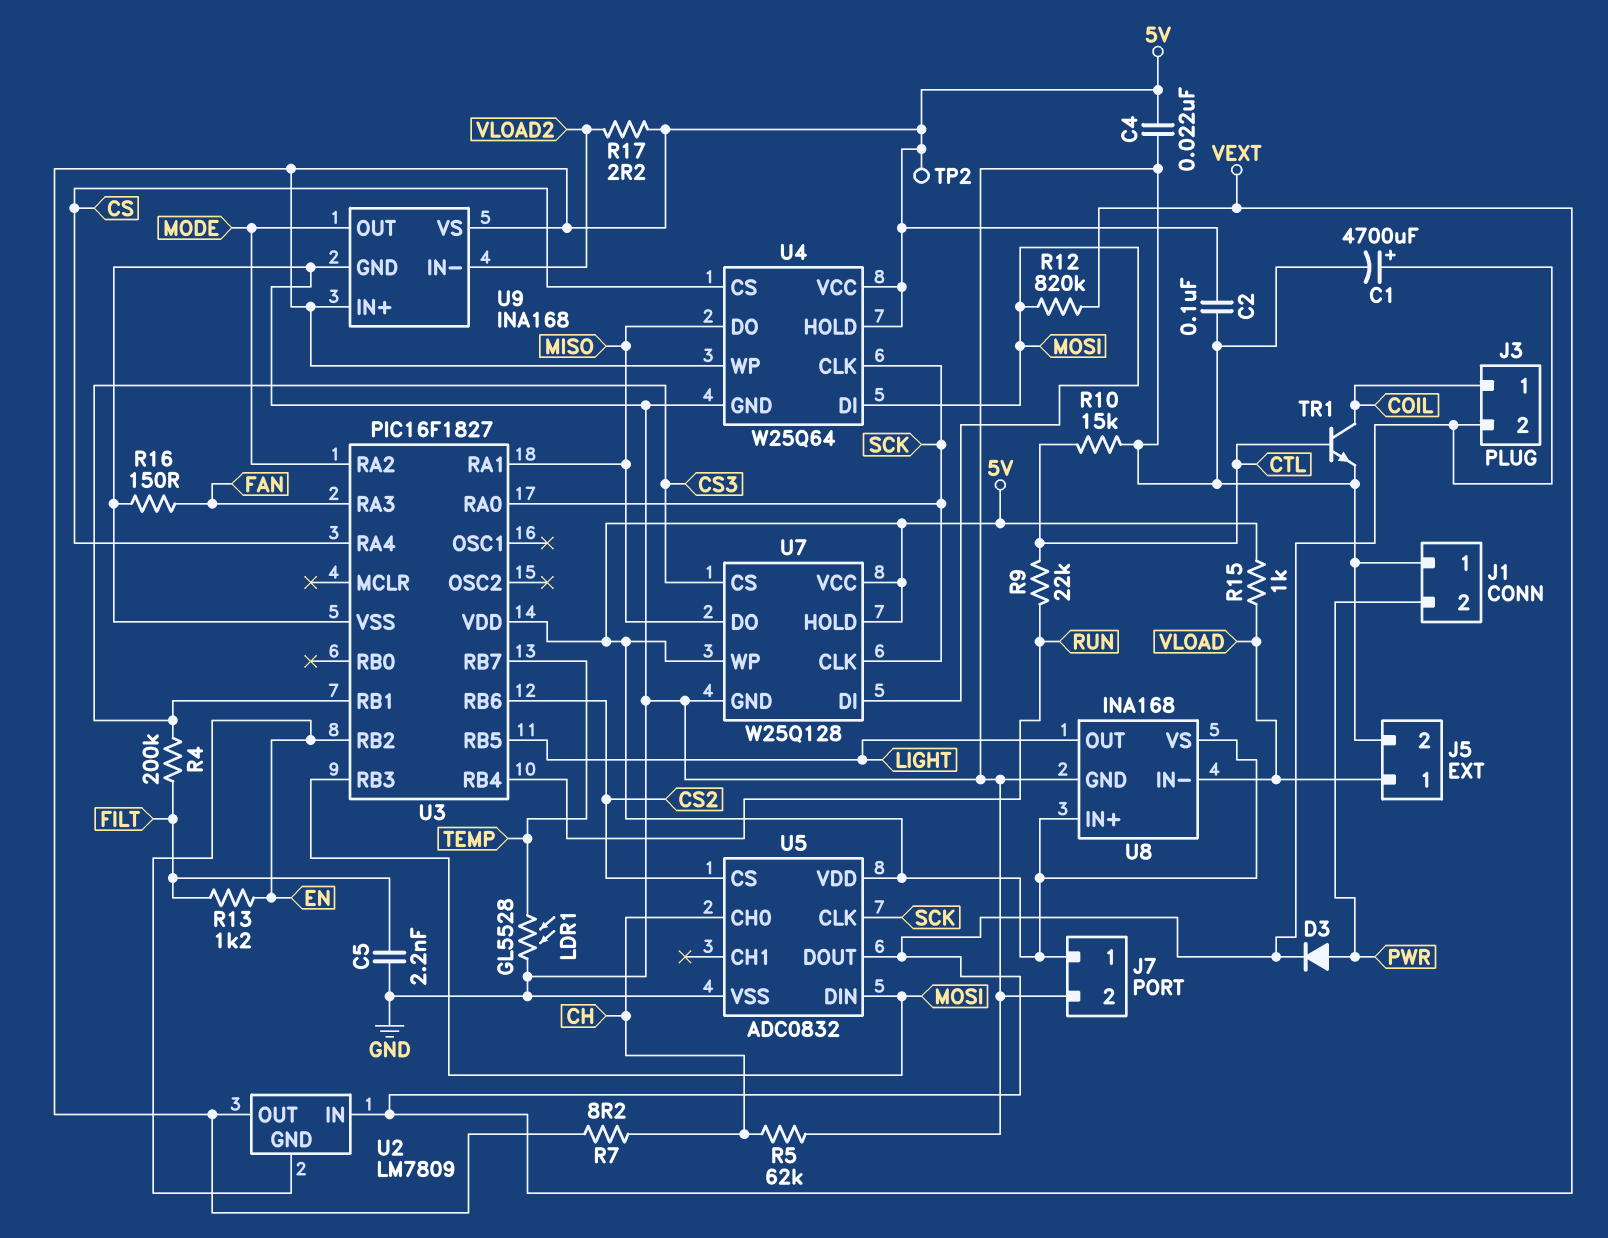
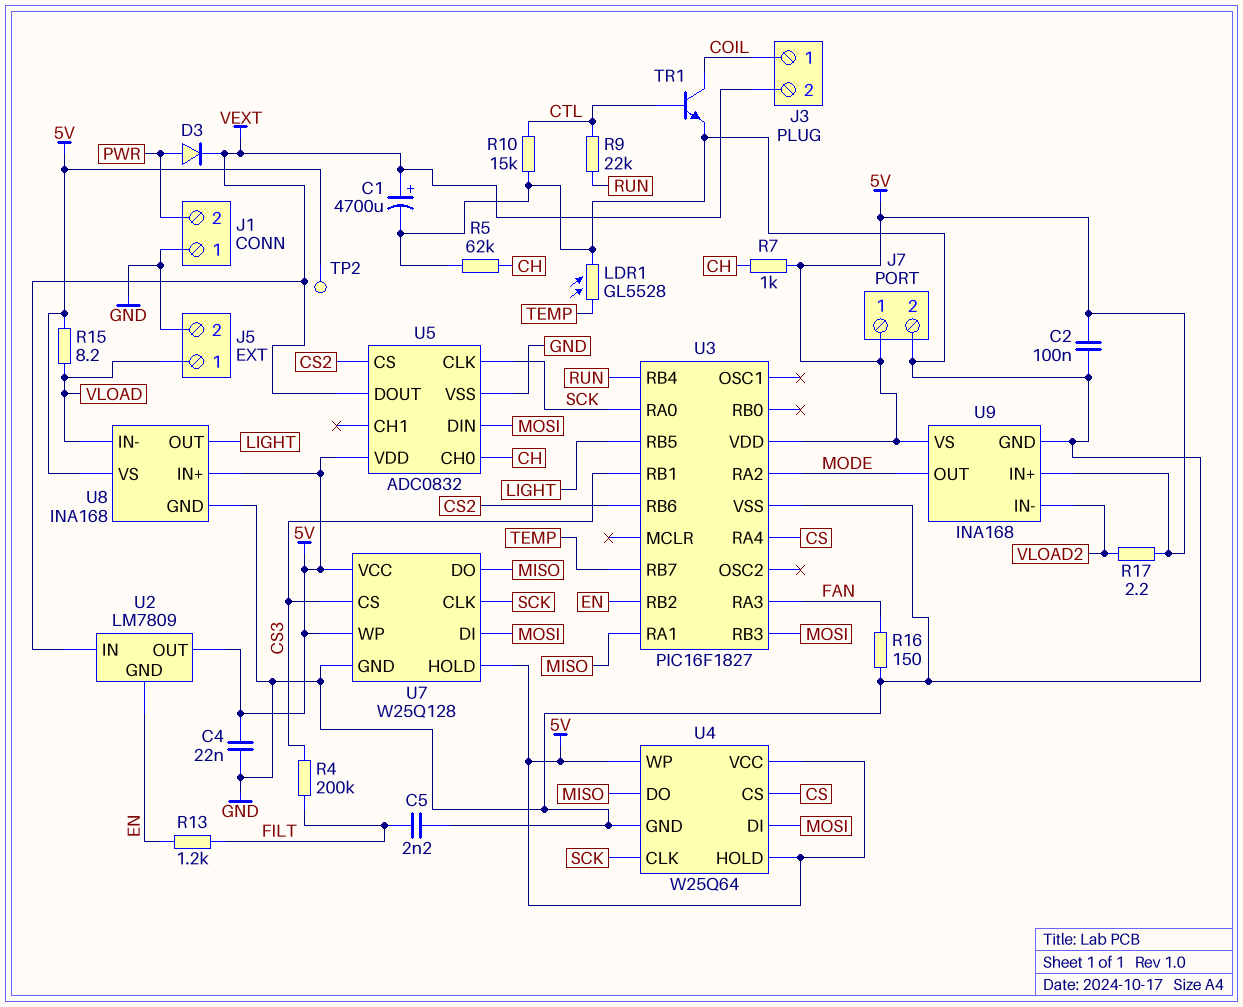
R7: 8.2 (5V, CH) -> 1k (5V, CH)
R12: 820k (MOSI, VEXT) -> none
R15: 1k (5V, VLOAD) -> 8.2 (5V, VLOAD)

